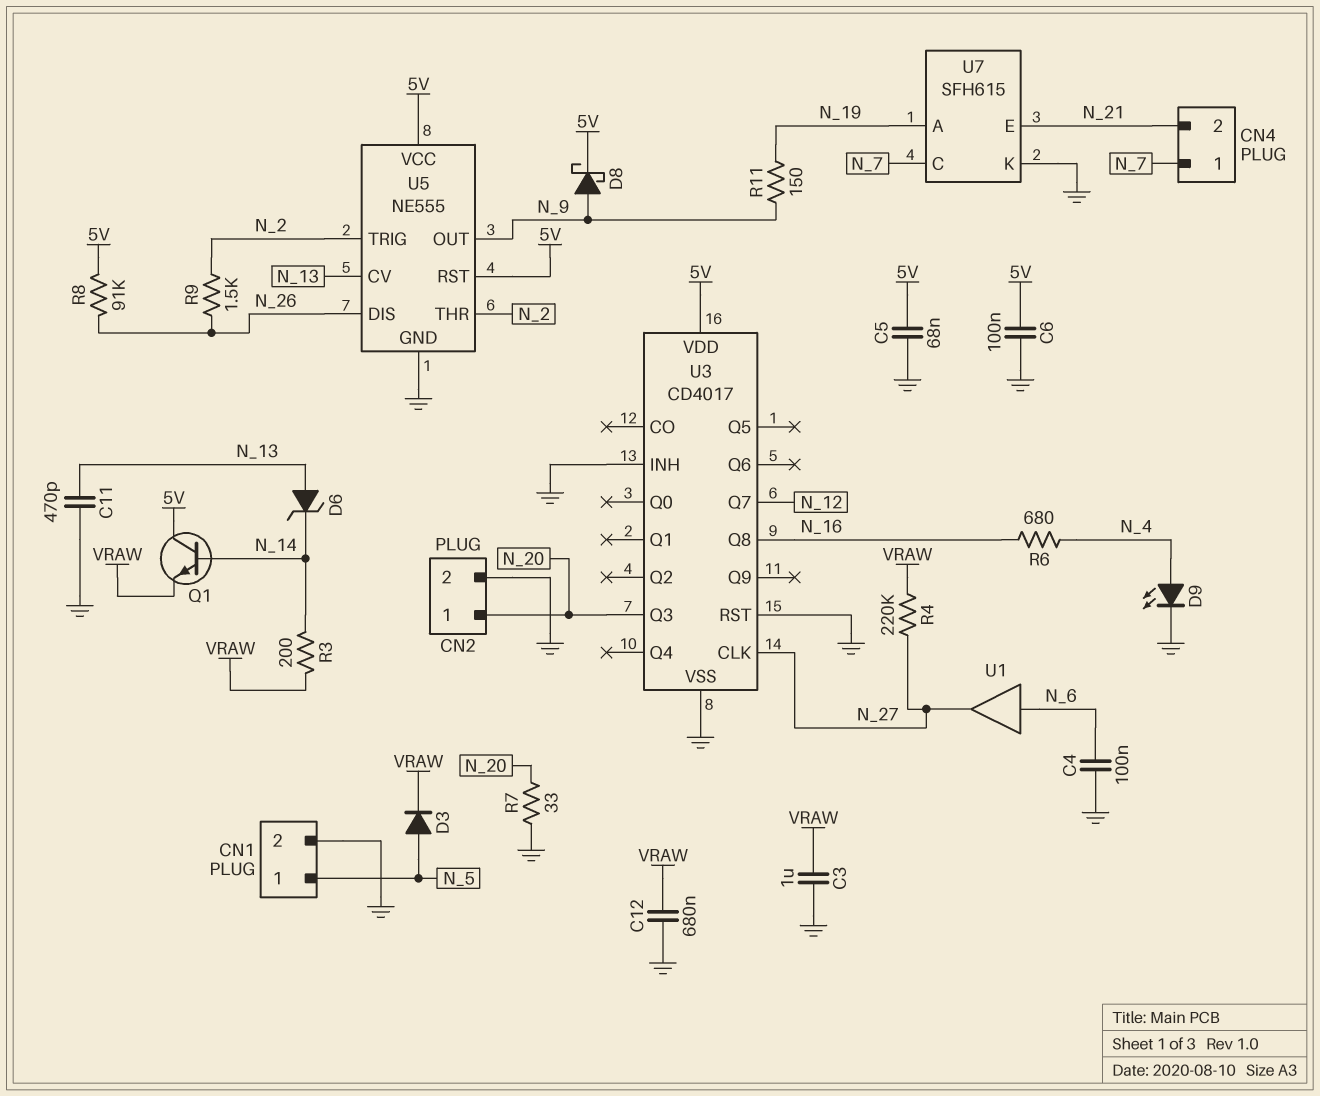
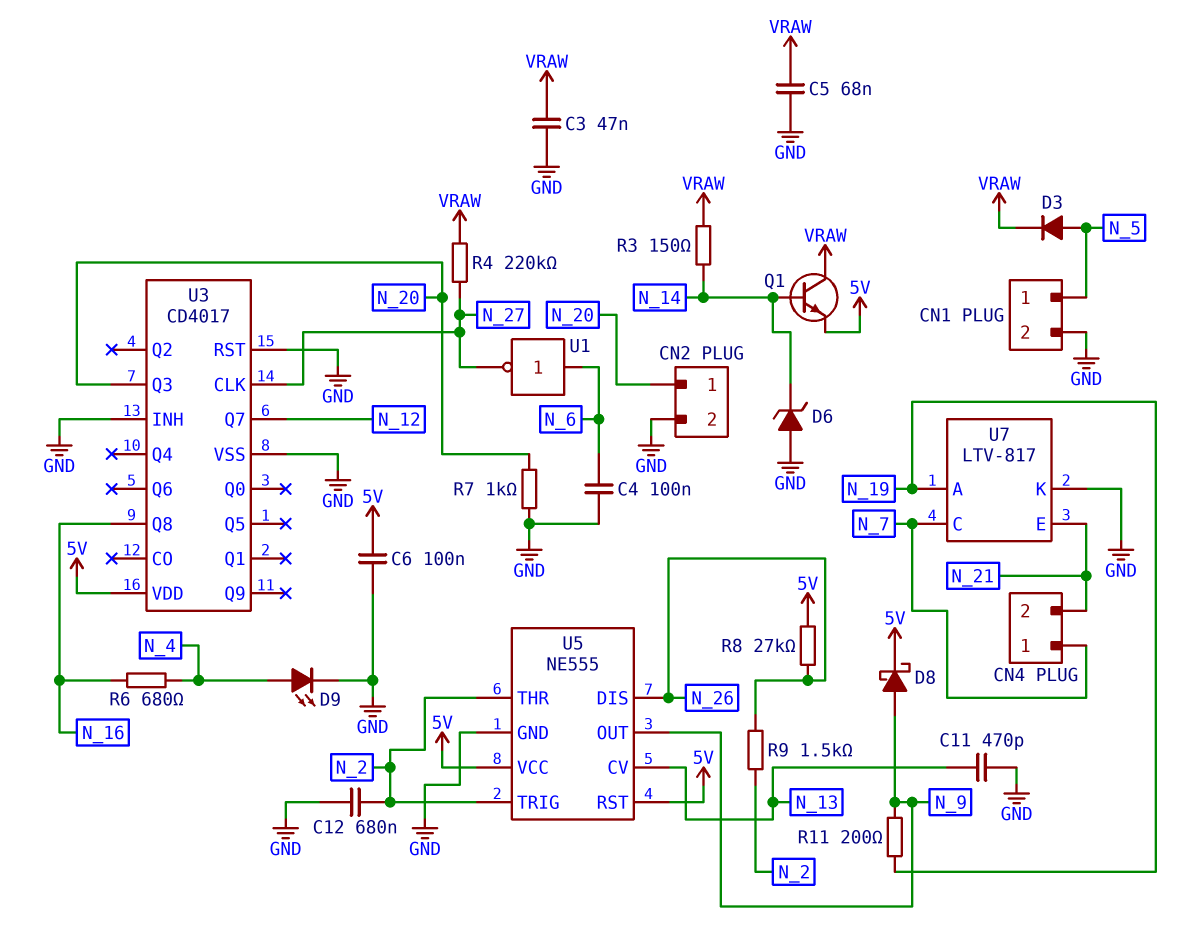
C3: 1uF (GND, VRAW) -> 47nF (GND, VRAW)
C5: 68nF (5V, GND) -> 68nF (GND, VRAW)
C12: 680nF (GND, VRAW) -> 680nF (GND, N_2)
D6: zener (A N_13, K N_14) -> zener (A GND, K N_14)
Q1: NPN (B N_14, C 5V, E VRAW) -> NPN (B N_14, C VRAW, E 5V)
R3: 200 (N_14, VRAW) -> 150 (N_14, VRAW)
R7: 33 (GND, N_20) -> 1k (GND, N_20)
R8: 91k (5V, N_26) -> 27k (5V, N_26)
R11: 150 (N_9, N_19) -> 200 (N_9, N_19)
U1: buffer (in N_6, out N_27) -> NOT (in N_6, out N_27)
U7: SFH615 -> LTV-817

